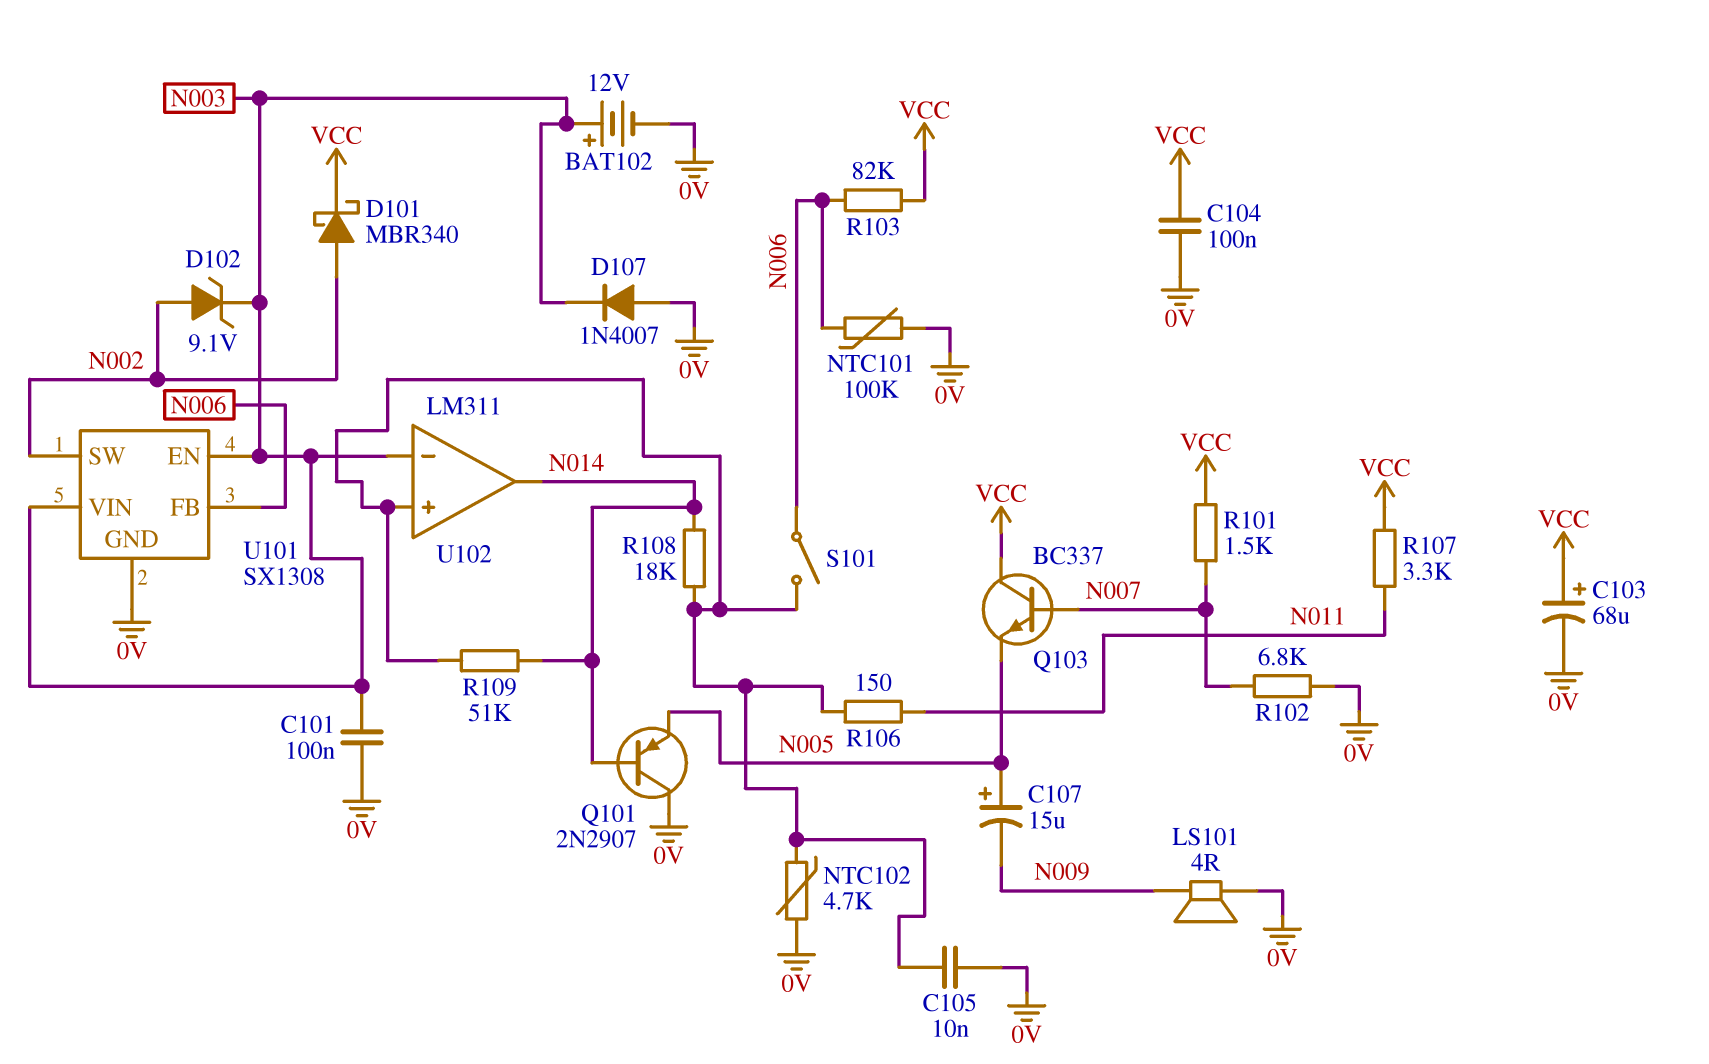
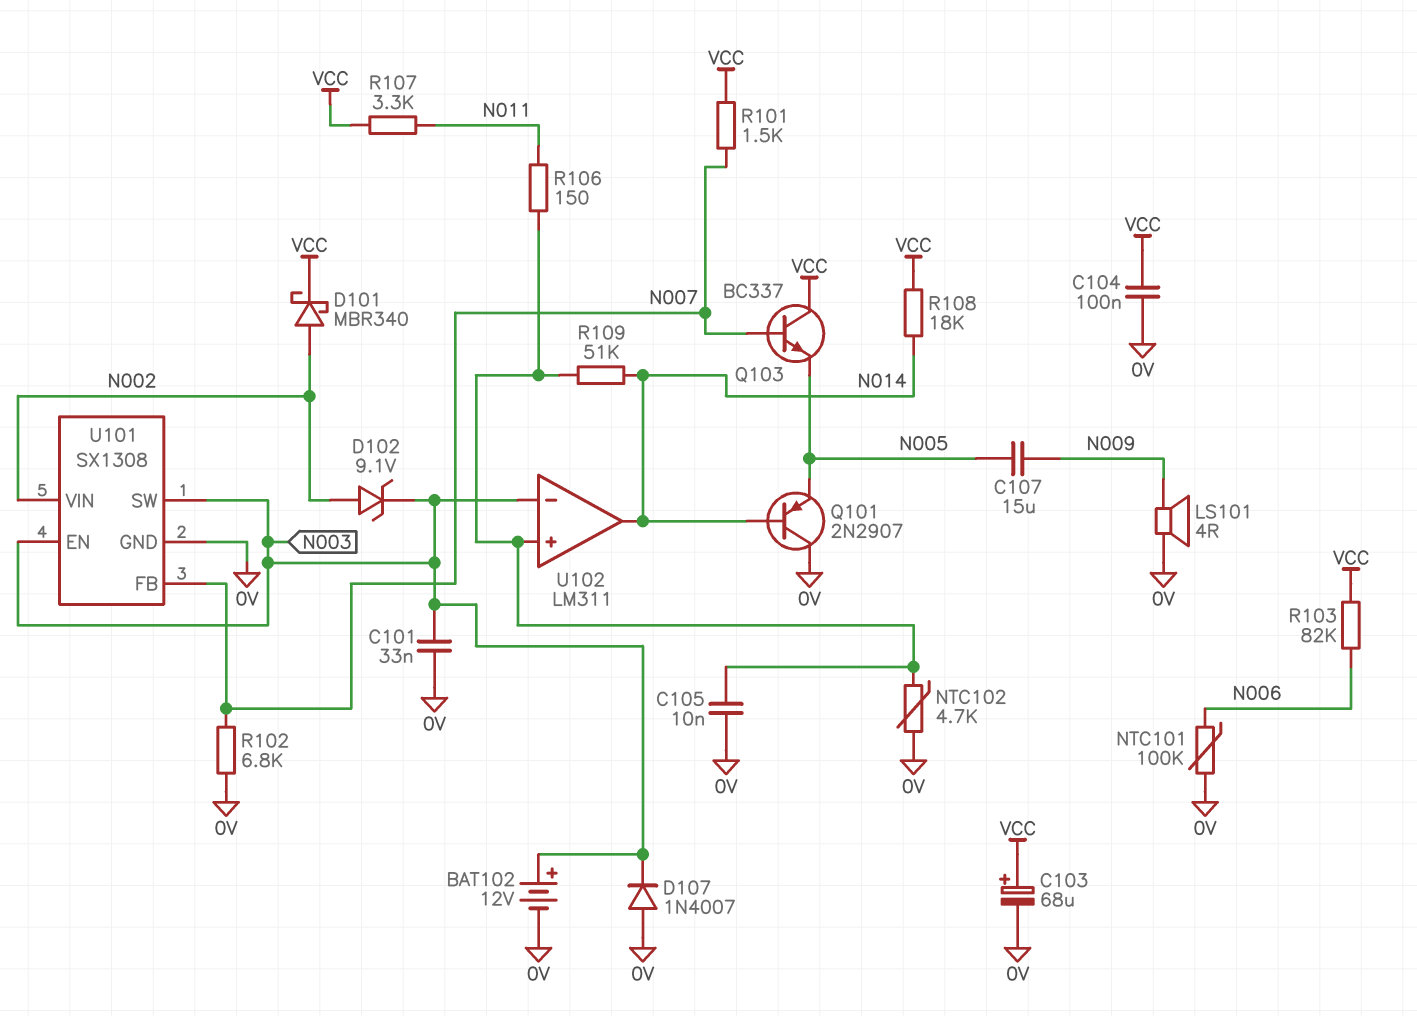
C101: 100nF (0V, N003) -> 33nF (0V, N003)
C107: 15uF (plus N005, minus N009) -> 15uF (N005, N009)
R108: 18k (N014, U102/in+) -> 18k (N014, VCC)
S101: switch (N006, U102/in+) -> none
U101 pin FB: N006 -> N007
U101 pin SW: N002 -> N003
U101 pin VIN: N003 -> N002

